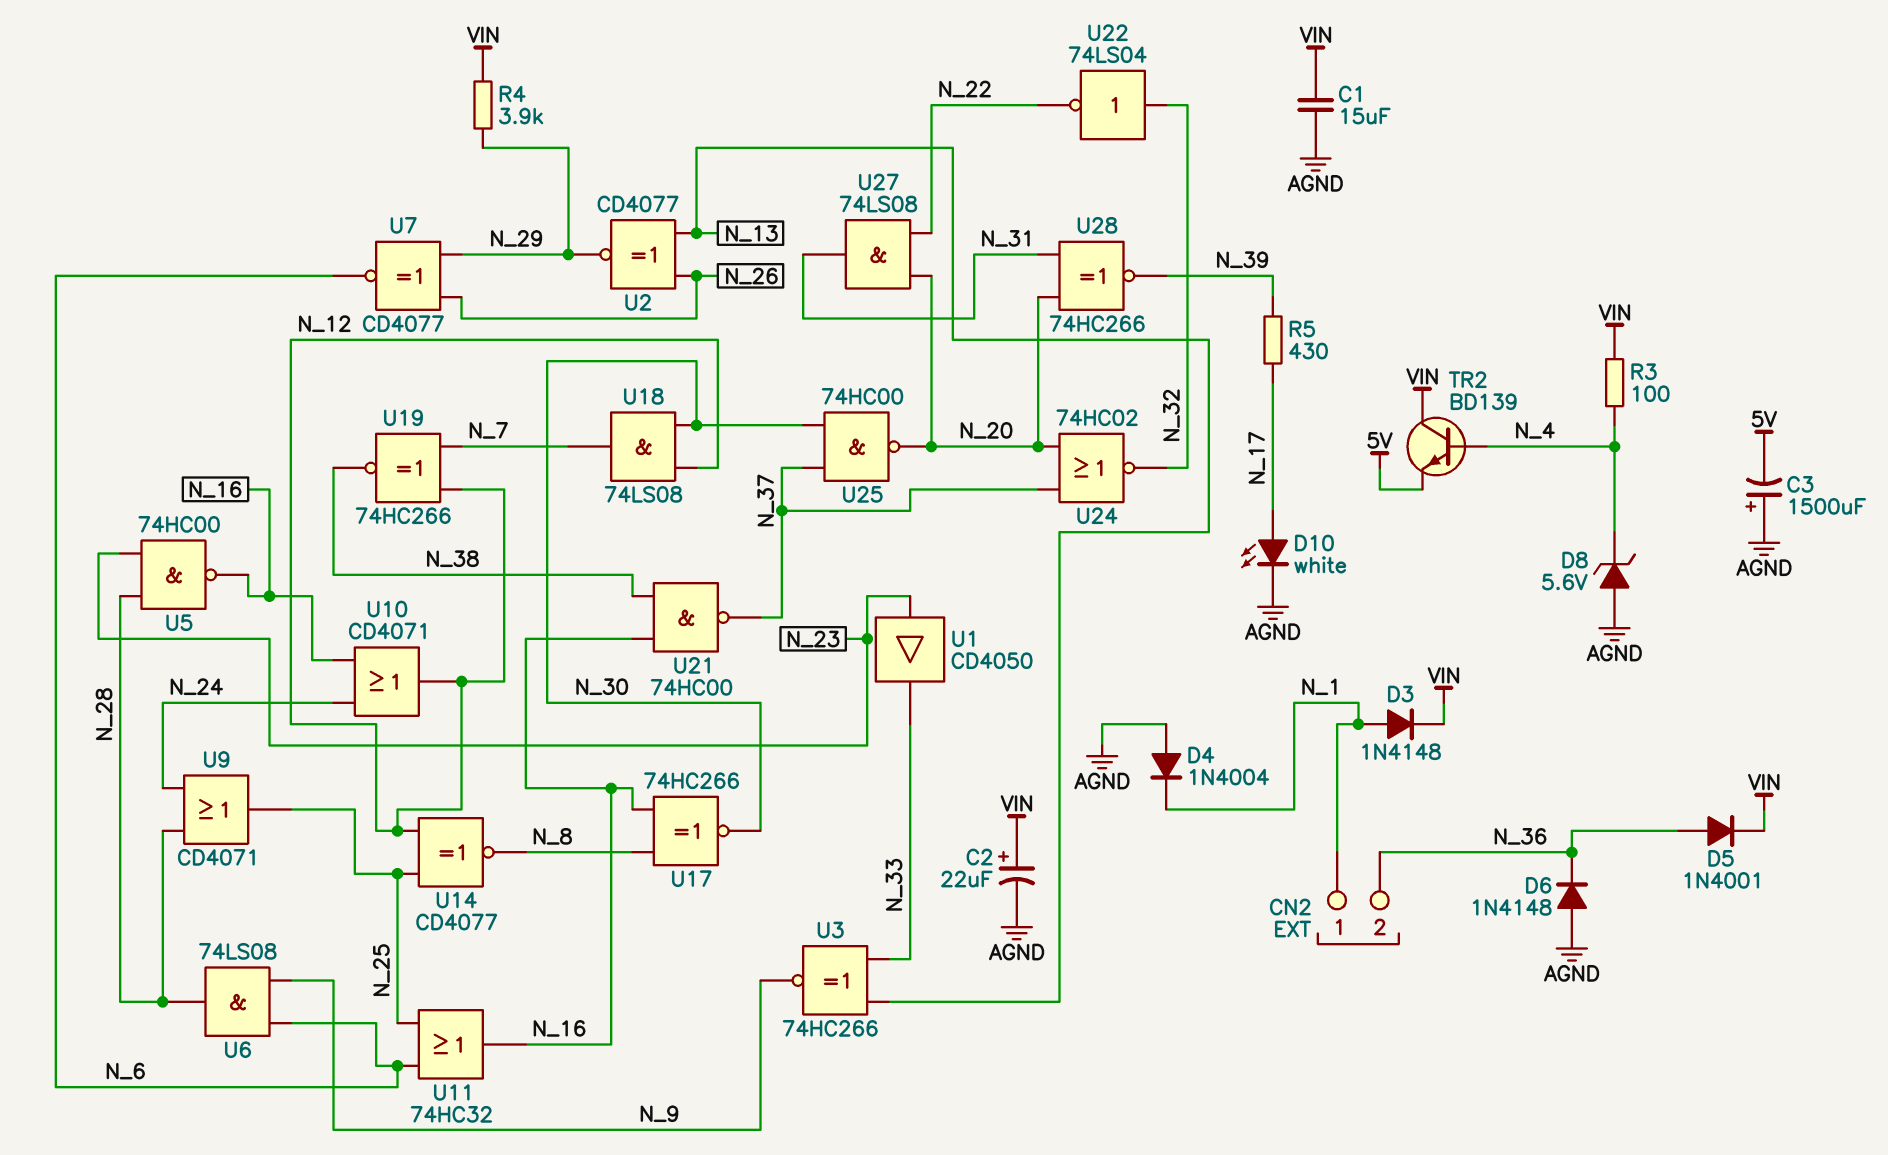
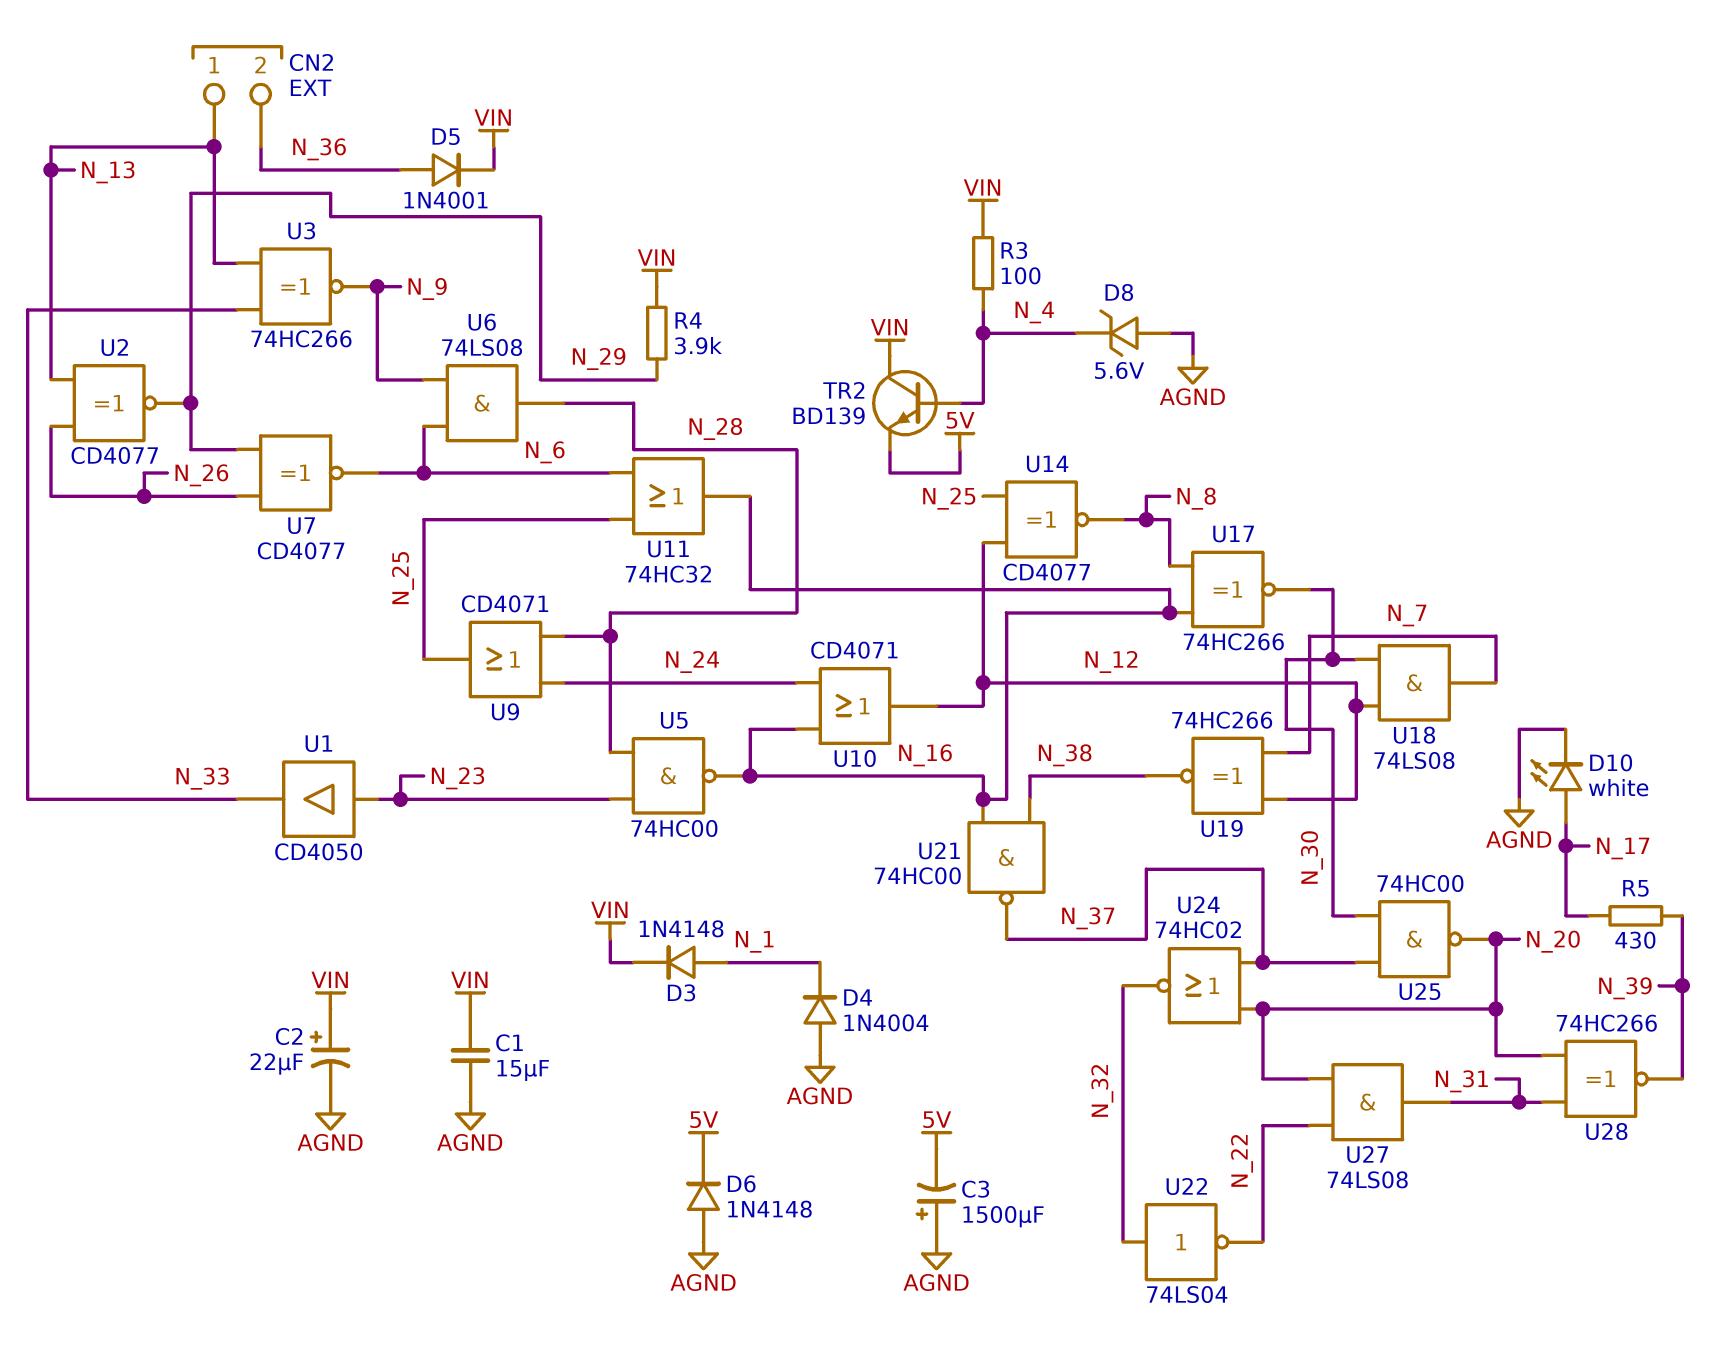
CN2 pin 1: N_1 -> N_13
D6: diode 1N4148 (A AGND, K N_36) -> diode 1N4148 (A AGND, K 5V)

